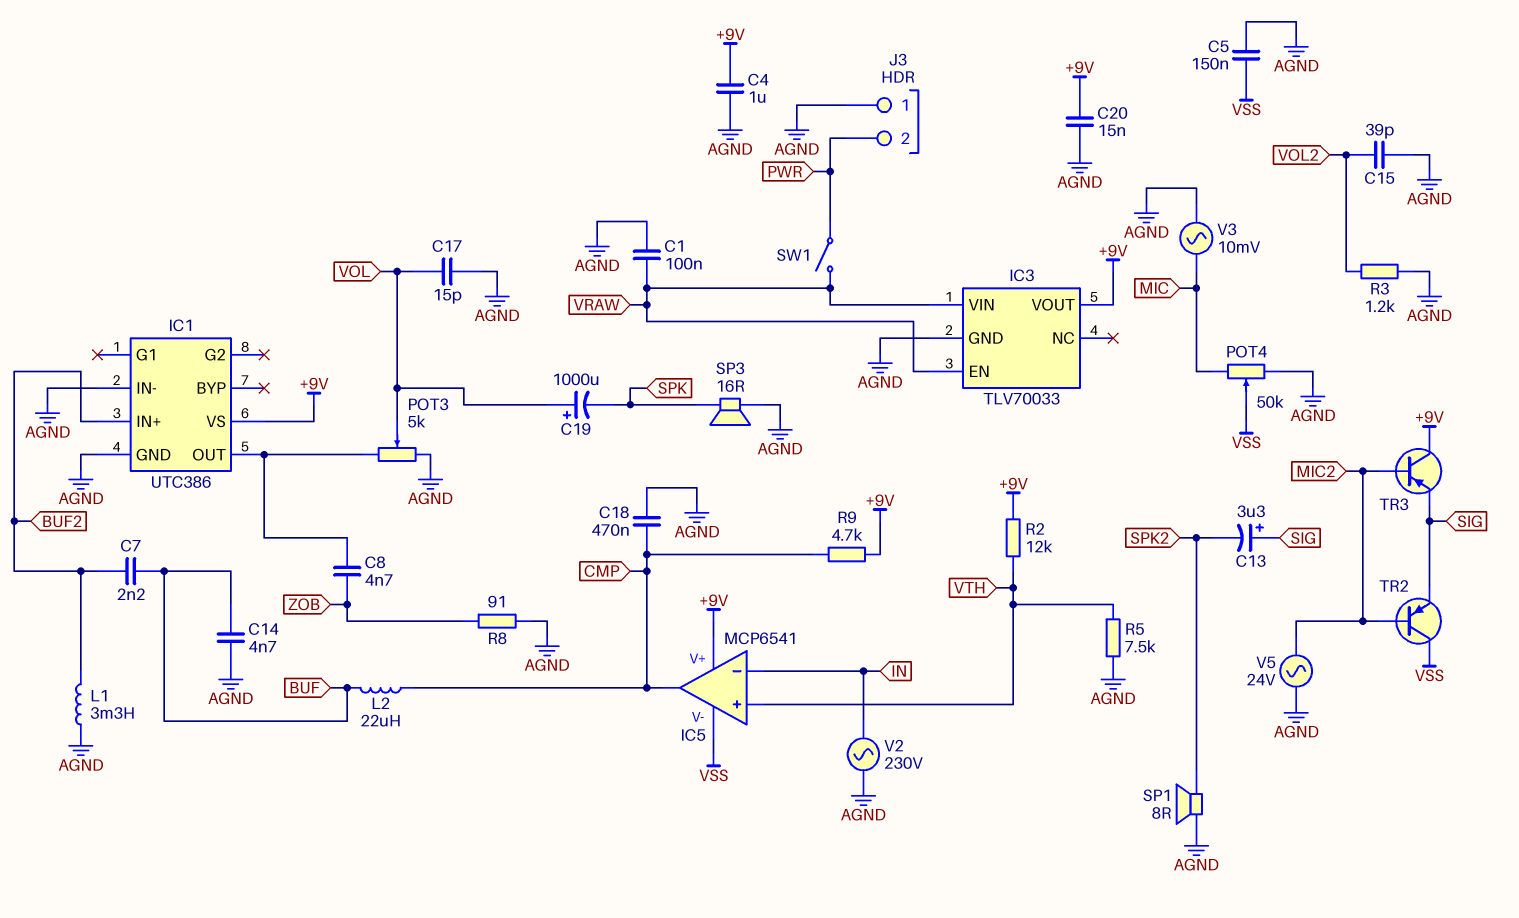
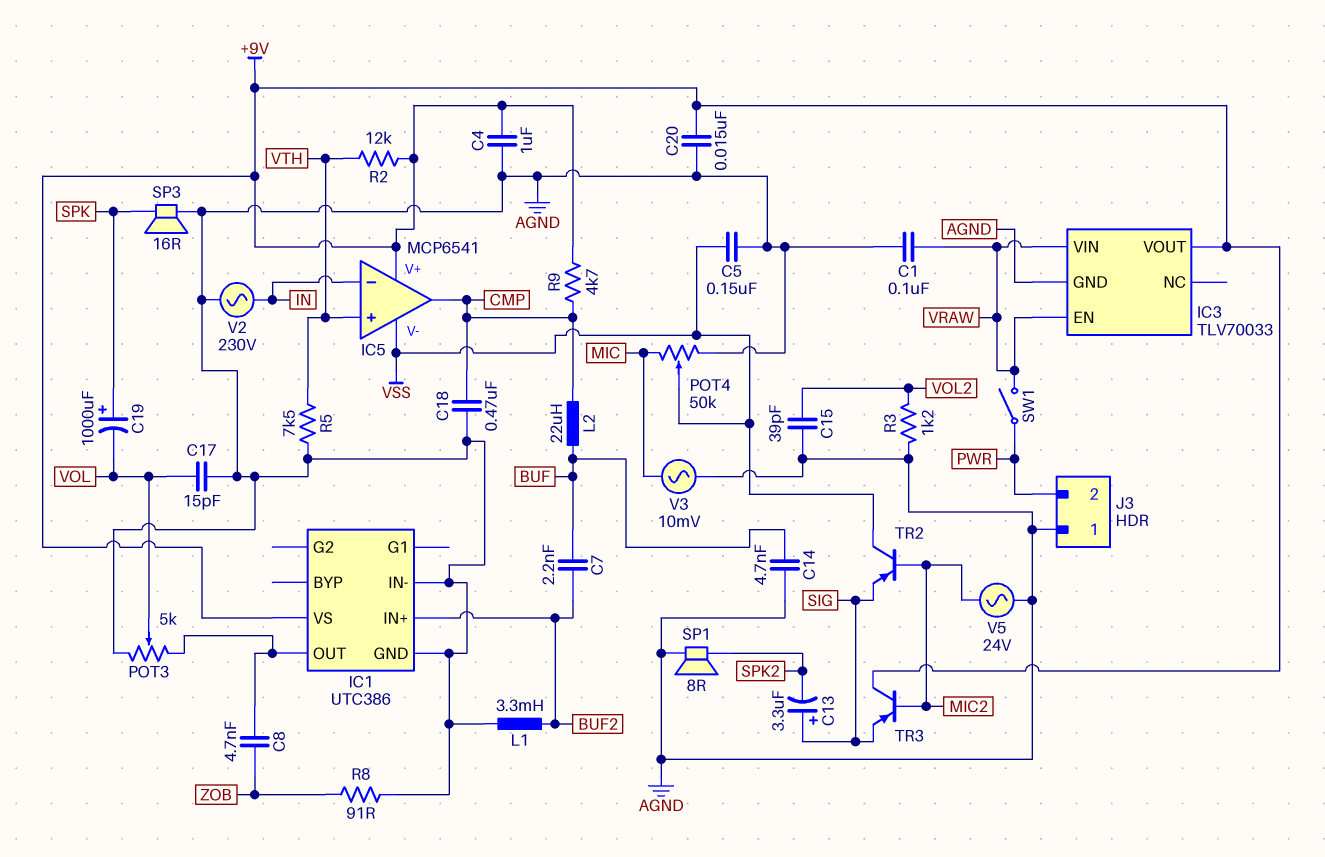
C19: 1000uF (plus VOL, minus SPK) -> 1000uF (plus SPK, minus VOL)

